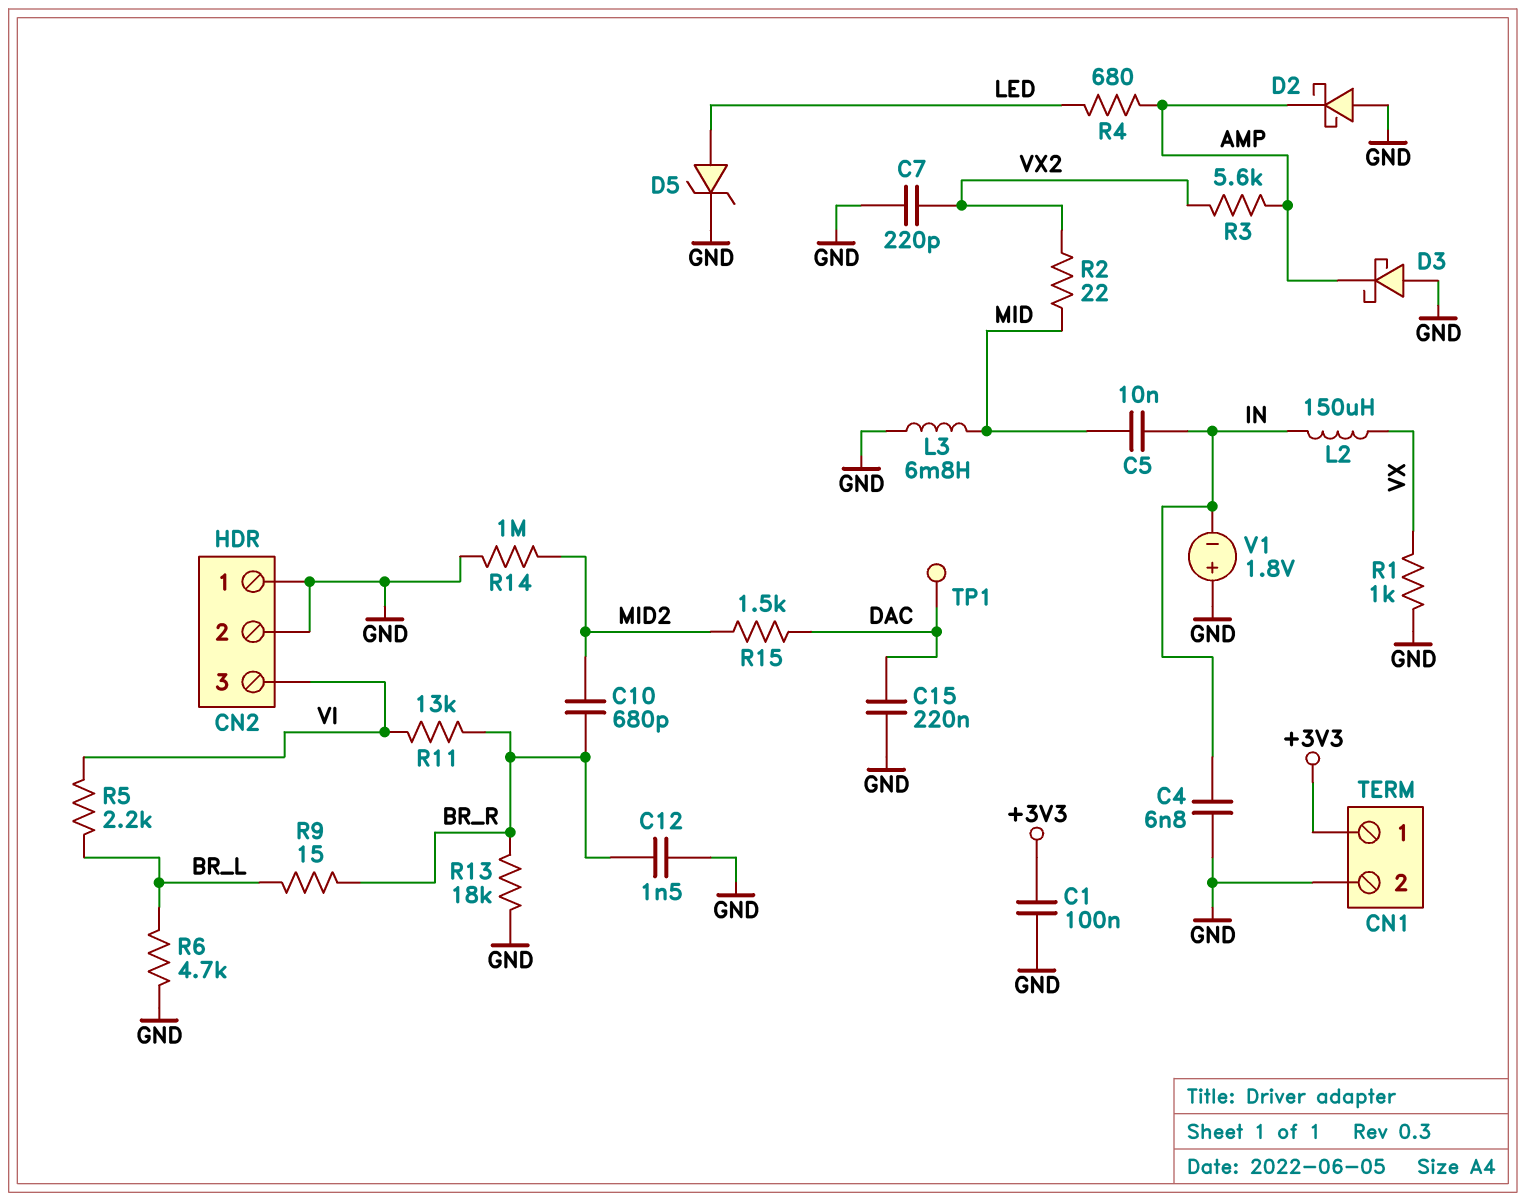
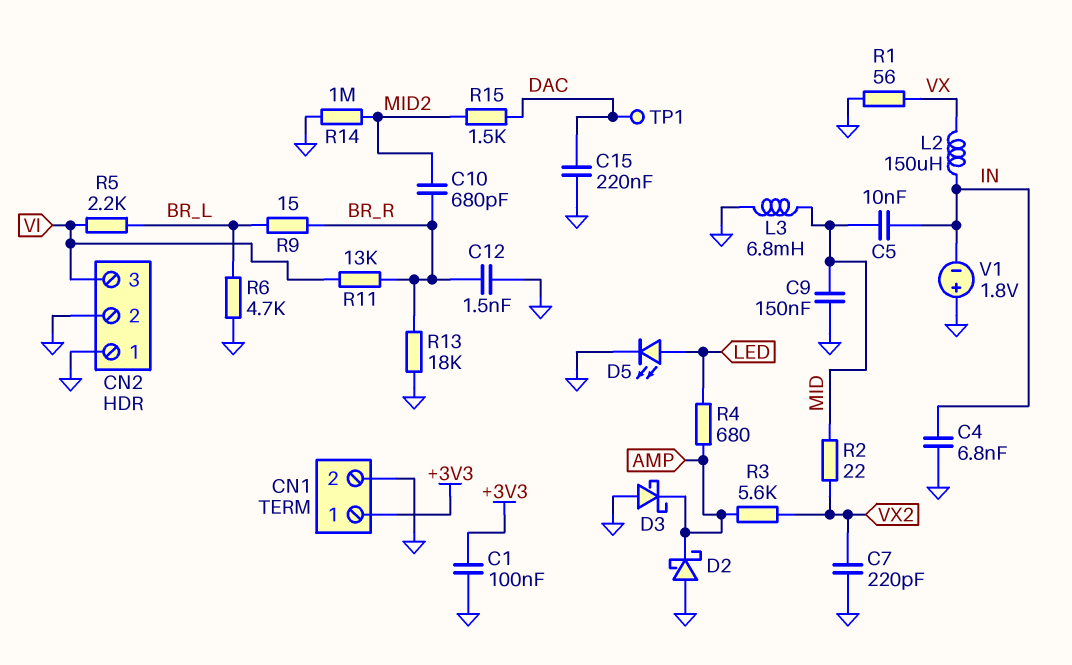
C9: none -> 150nF (GND, MID)
D5: zener (A LED, K GND) -> LED (A LED, K GND)
R1: 1k (GND, VX) -> 56 (GND, VX)

